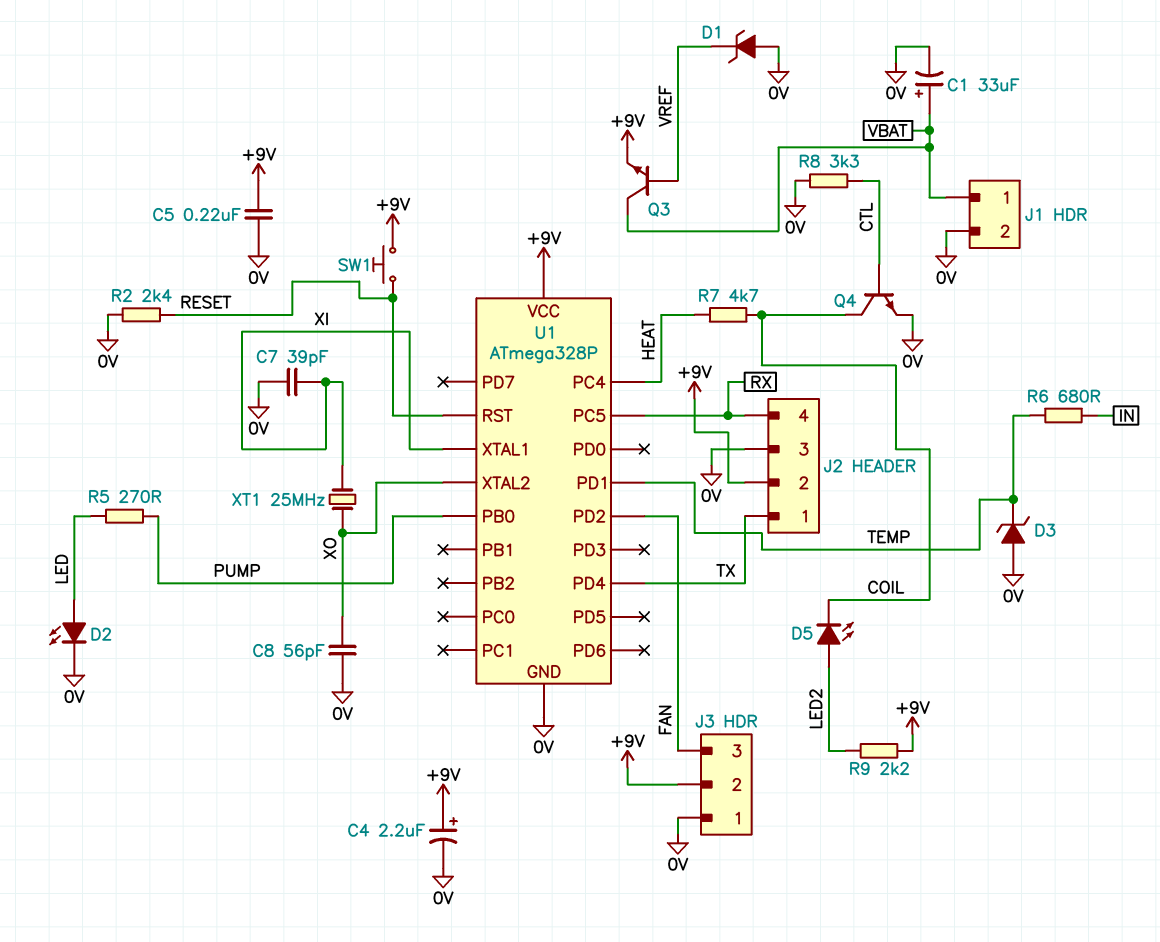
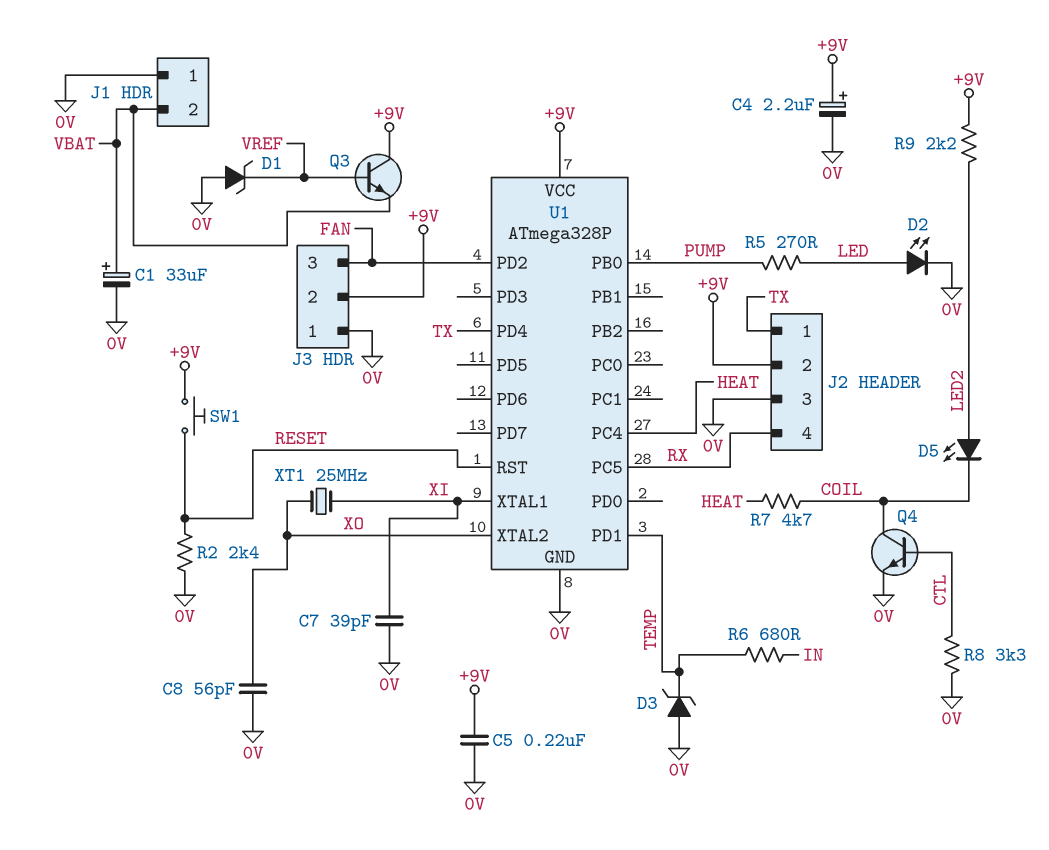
J1 pin 1: VBAT -> 0V
J1 pin 2: 0V -> VBAT
Q3: NPN (B VREF, C VBAT, E +9V) -> NPN (B VREF, C +9V, E VBAT)

